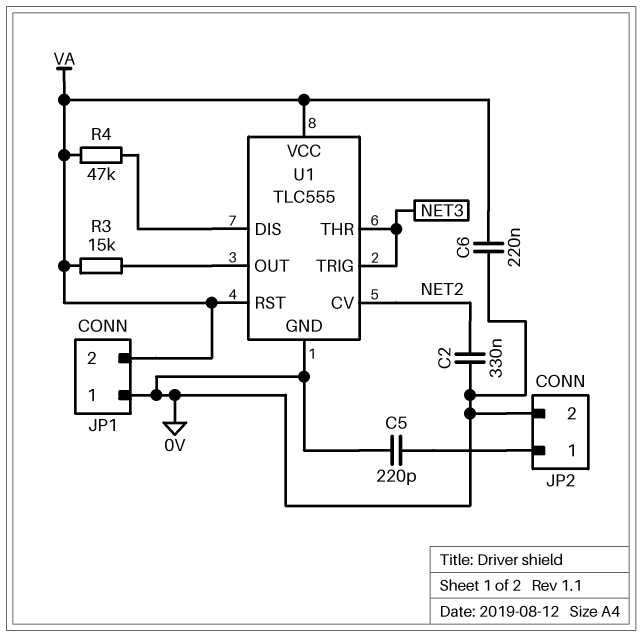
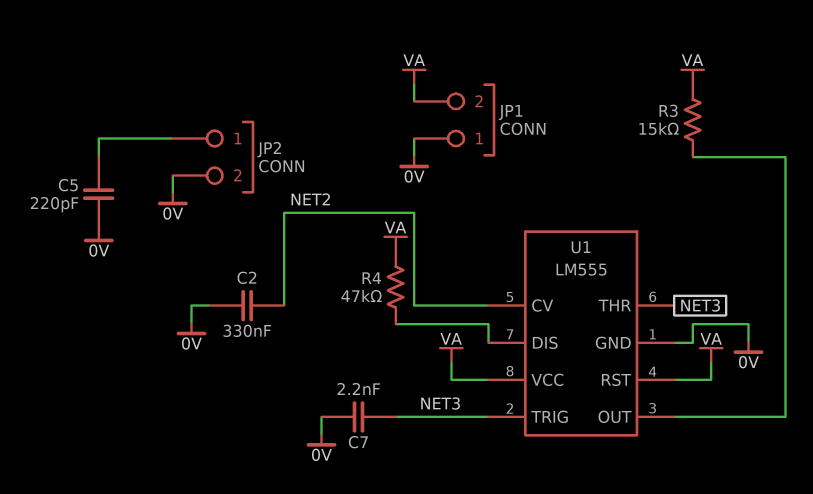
C6: 220nF (0V, VA) -> none
C7: none -> 2.2nF (0V, NET3)
U1: TLC555 -> LM555

